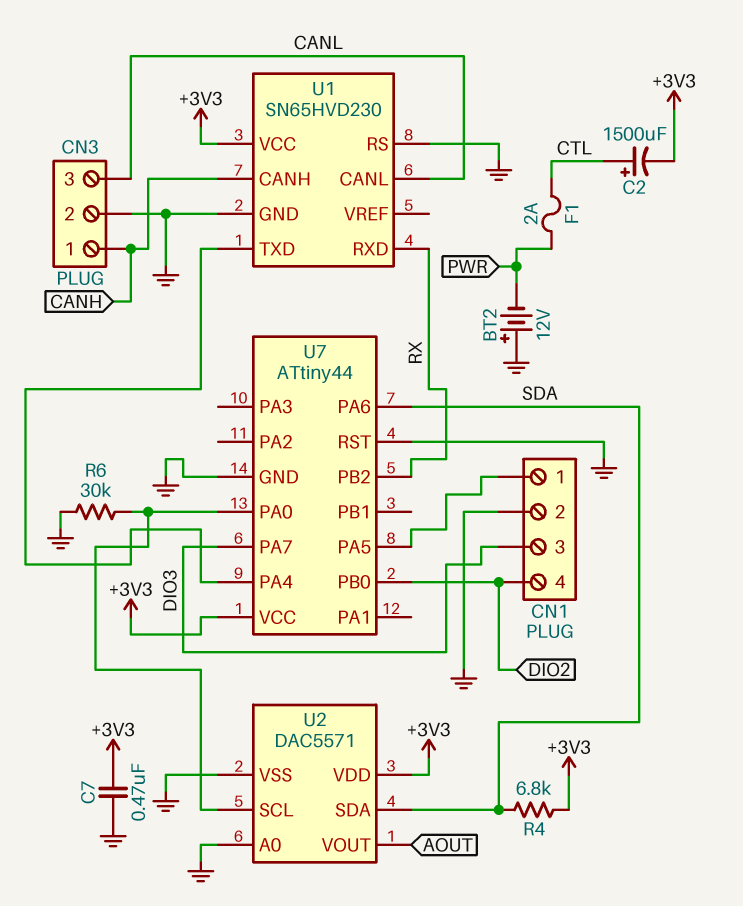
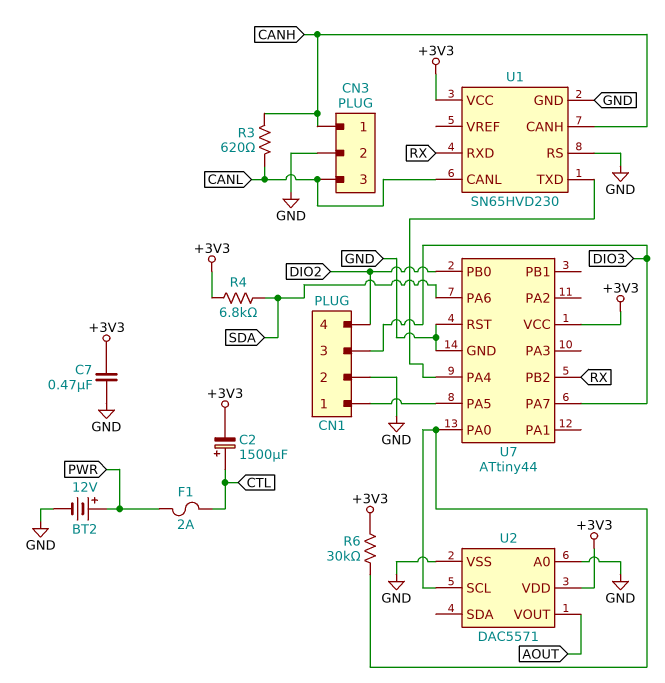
BT2: 12V (plus GND, minus PWR) -> 12V (plus PWR, minus GND)
R3: none -> 620 (CANH, CANL)
R6: 30k (GND, U2/SCL) -> 30k (+3V3, U2/SCL)
U2 pin SDA: SDA -> none

